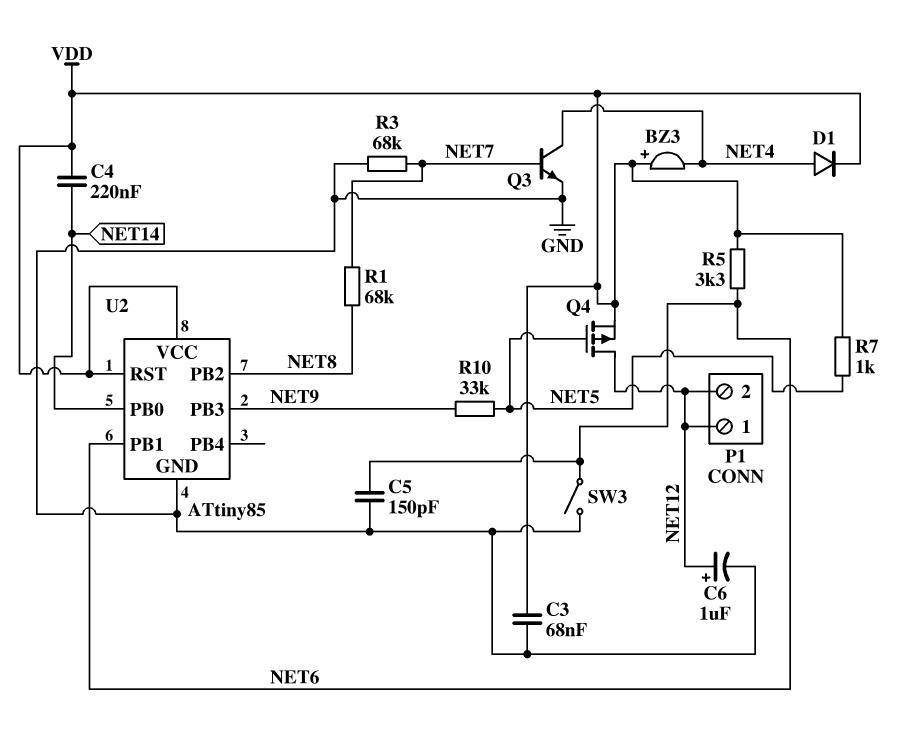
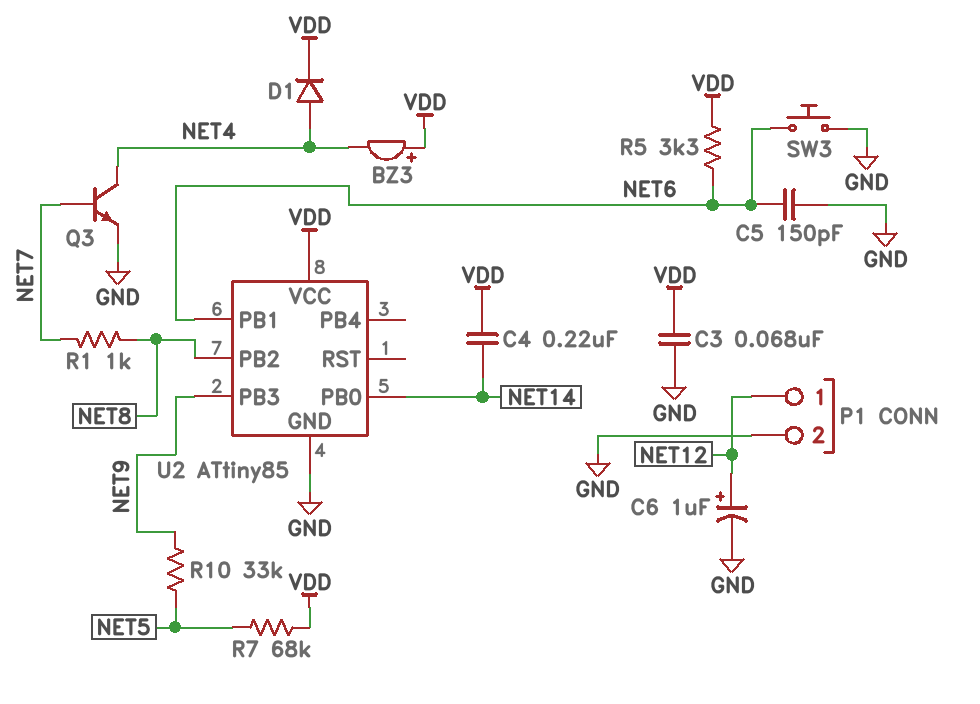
P1 pin 2: NET12 -> GND
Q4: PMOS (G NET5, D NET12, S VDD) -> none
R1: 68k (NET7, NET8) -> 1k (NET7, NET8)
R3: 68k (GND, NET7) -> none
R7: 1k (NET5, VDD) -> 68k (NET5, VDD)
SW3: switch (GND, NET6) -> button (GND, NET6)
U2 pin RST: VDD -> none

